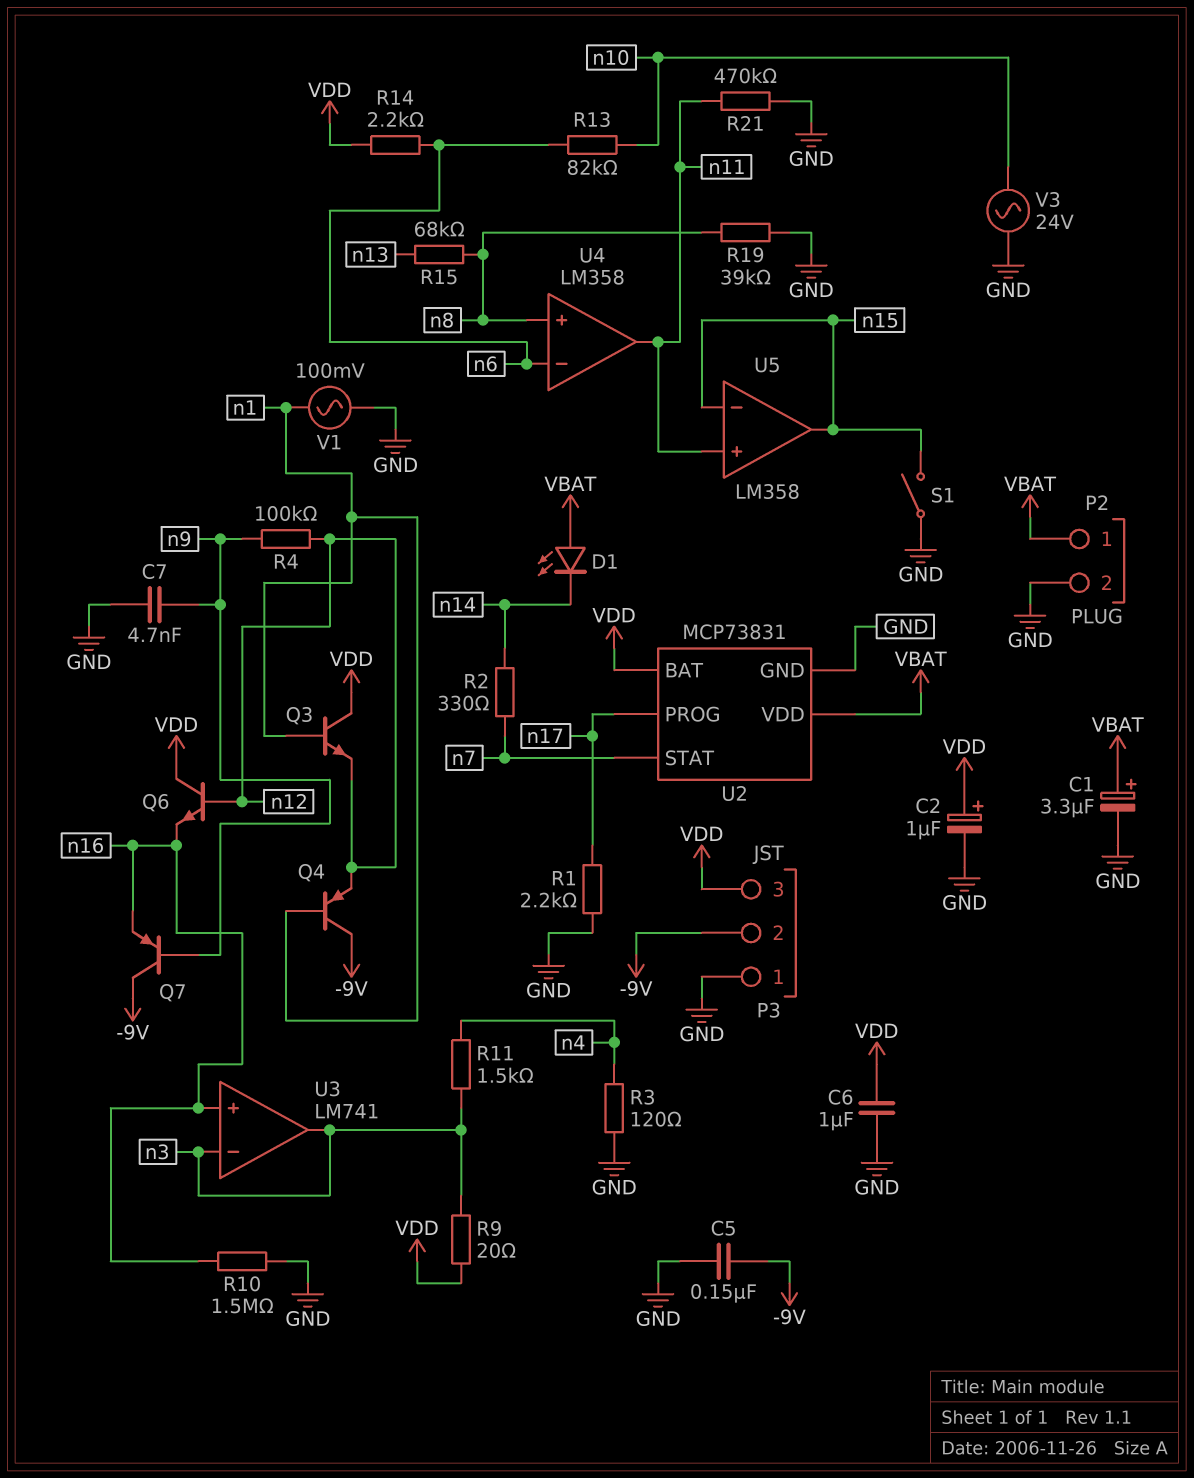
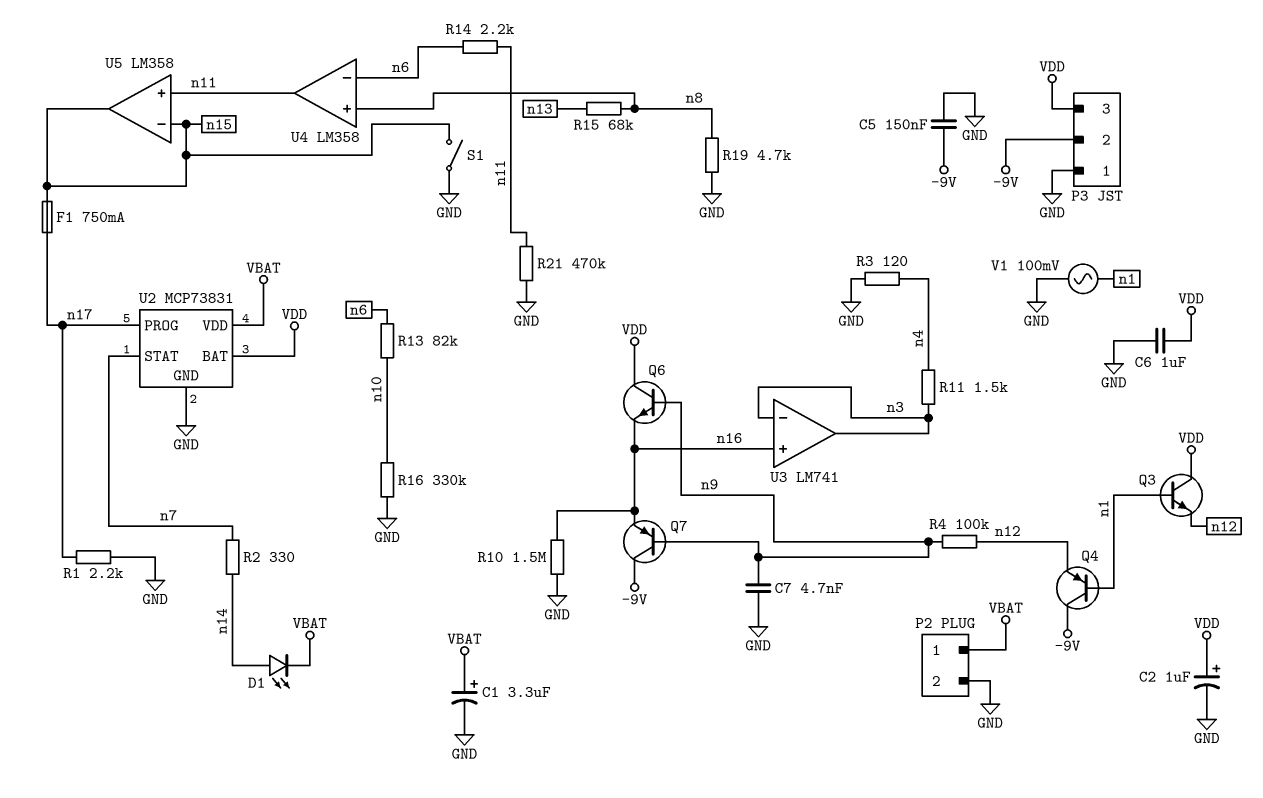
D1: LED (A VBAT, K n14) -> LED (A n14, K VBAT)
F1: none -> 750mA (n15, n17)
Q6: NPN (B n12, C VDD, E n16) -> NPN (B n9, C VDD, E n16)
R9: 20 (VDD, n3) -> none
R14: 2.2k (VDD, n6) -> 2.2k (n6, n11)
R16: none -> 330k (GND, n10)
R19: 39k (GND, n8) -> 4.7k (GND, n8)
V3: AC 24V (GND, n10) -> none

